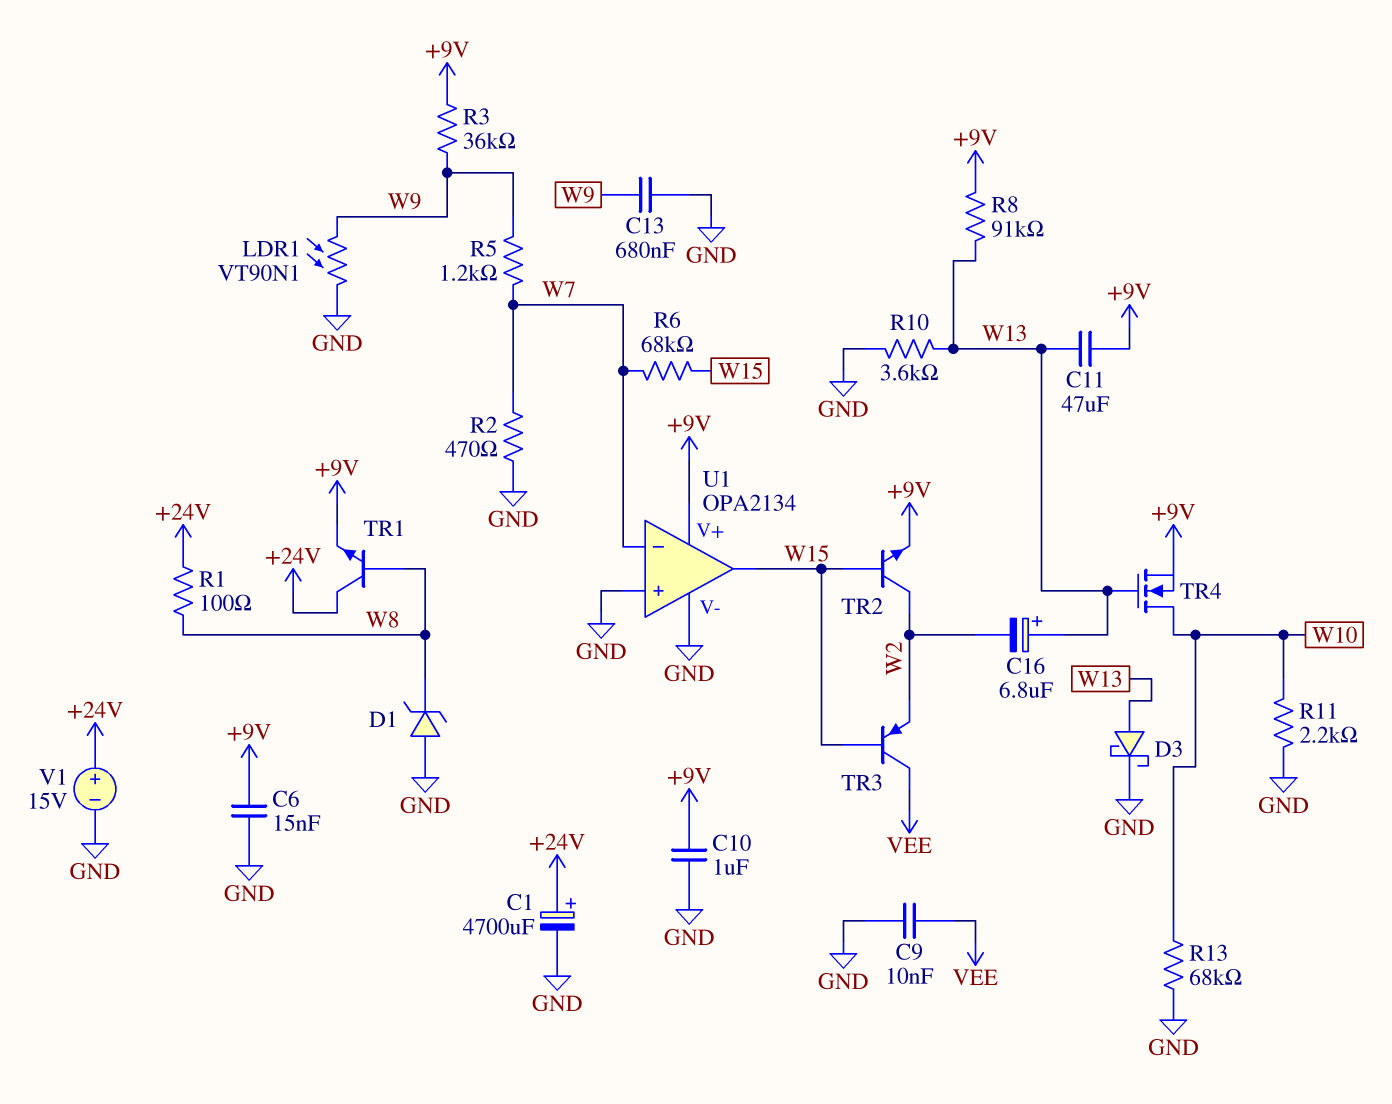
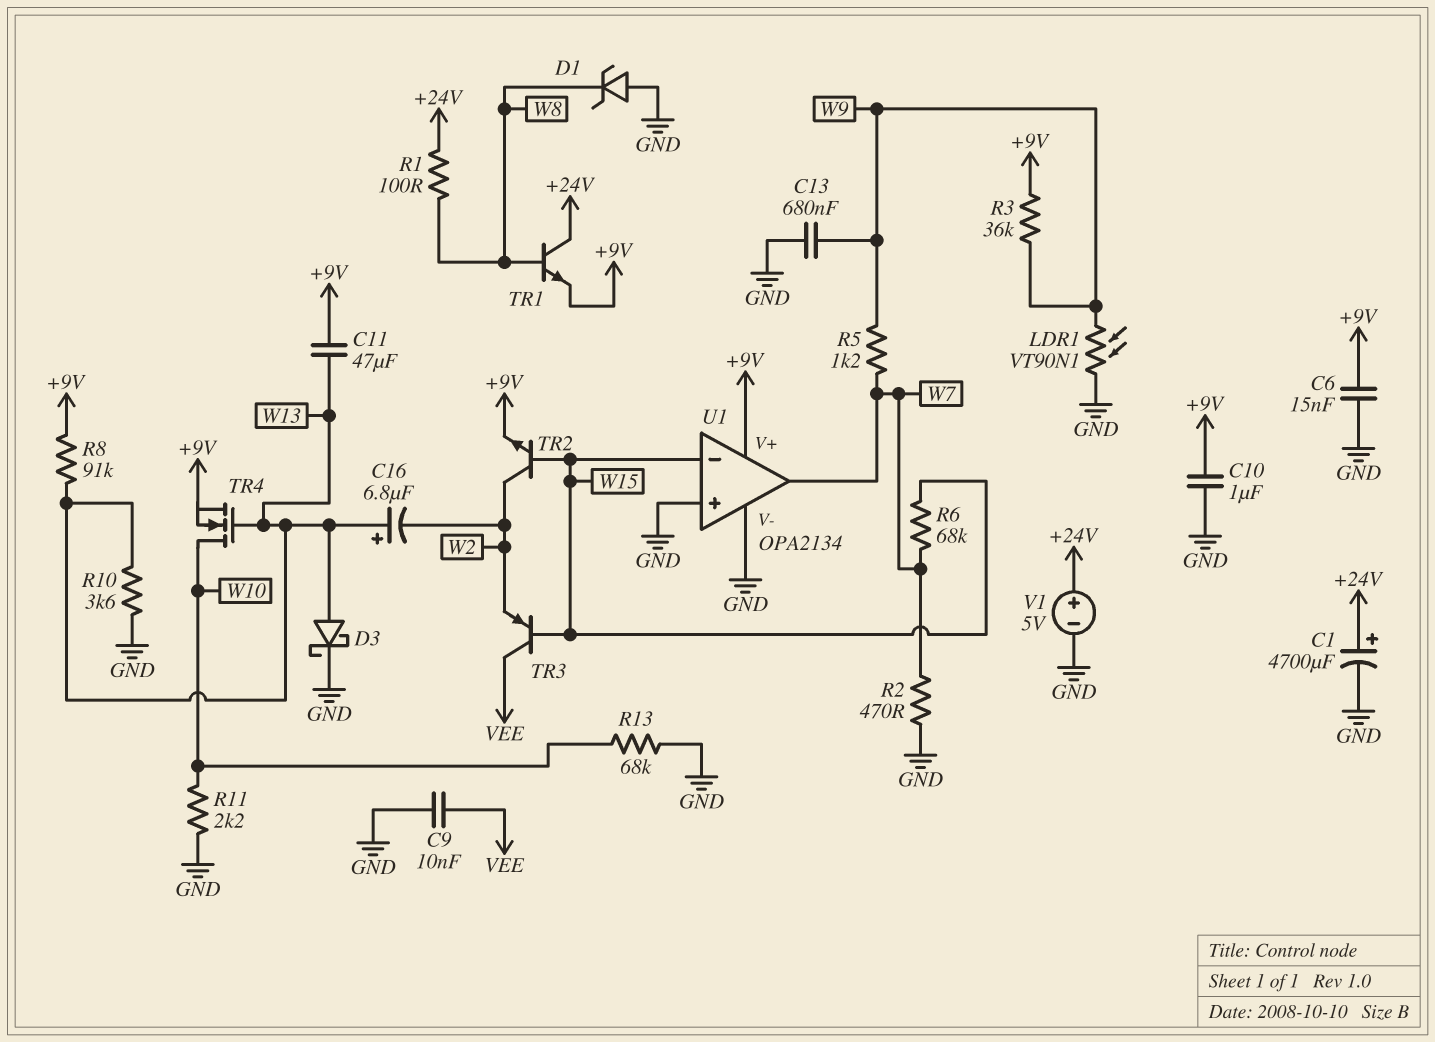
U1 pin in-: W7 -> W15
U1 pin out: W15 -> W7
V1: 15V (plus +24V, minus GND) -> 5V (plus +24V, minus GND)

